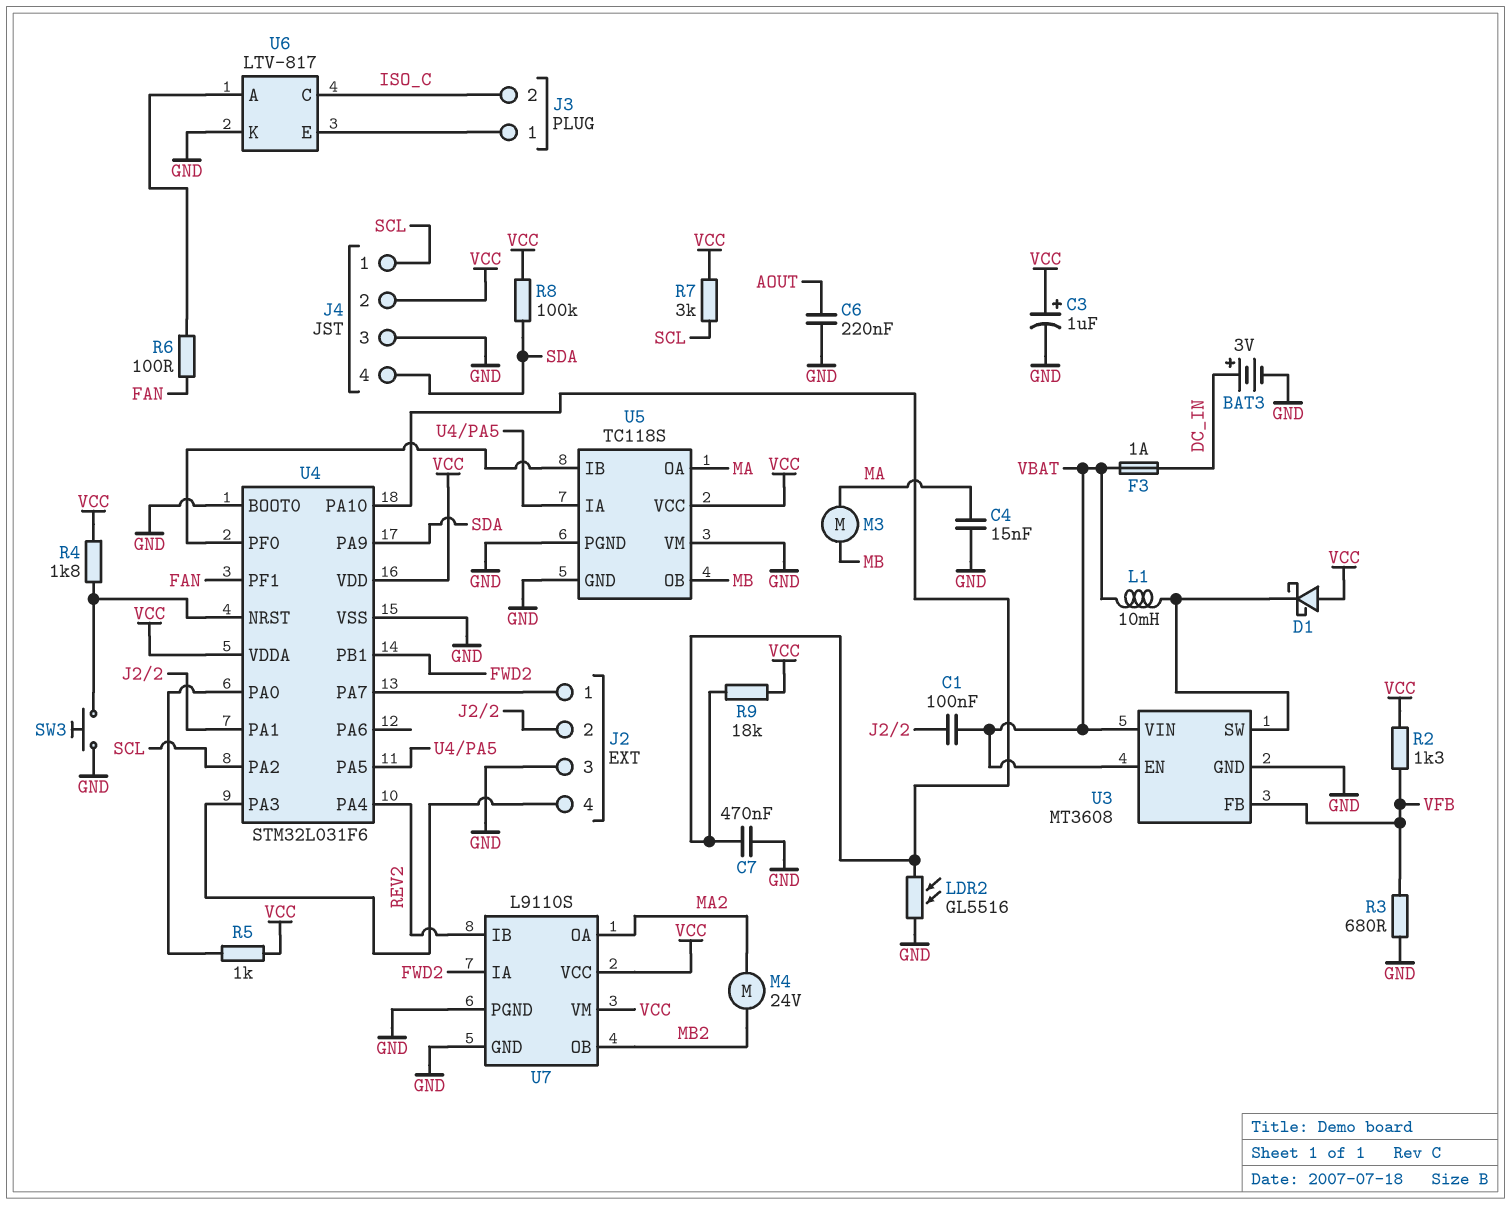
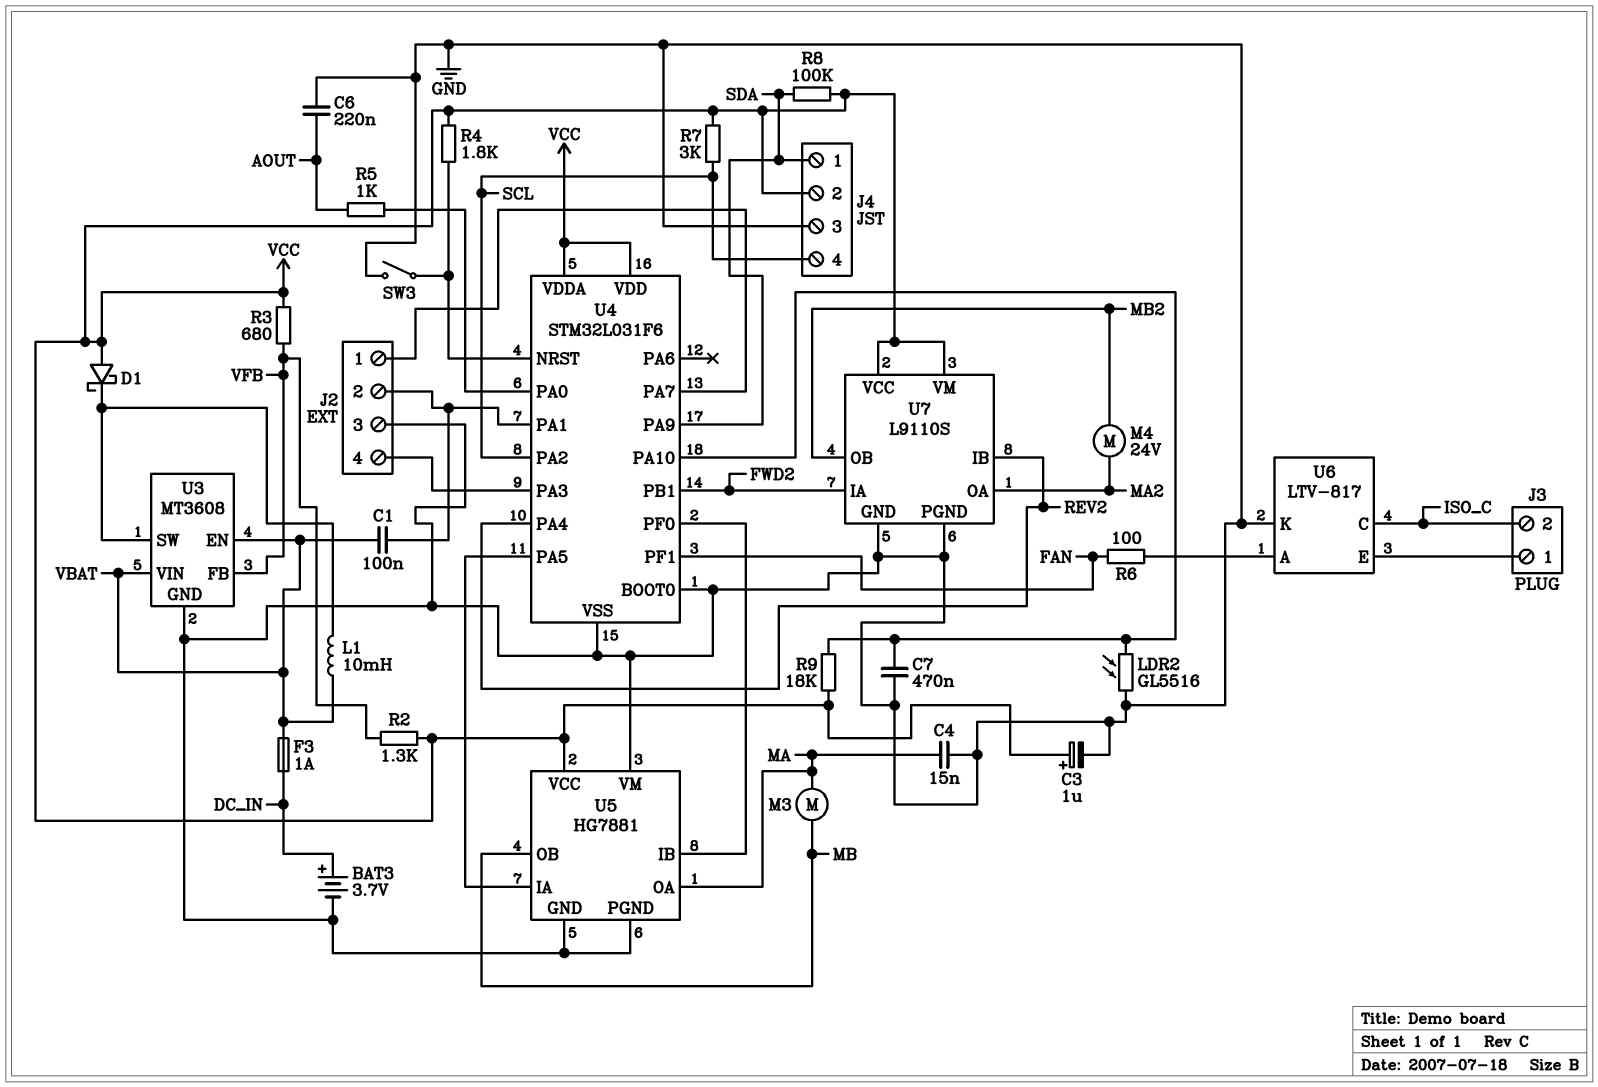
BAT3: 3V (plus DC_IN, minus GND) -> 3.7V (plus DC_IN, minus GND)
J4 pin 1: SCL -> SDA
J4 pin 4: SDA -> SCL
R3: 680 (GND, VFB) -> 680 (VCC, VFB)
R5: 1k (U4/PA0, VCC) -> 1k (AOUT, U4/PA0)
SW3: button (GND, U4/NRST) -> switch (GND, U4/NRST)
U5: TC118S -> HG7881

